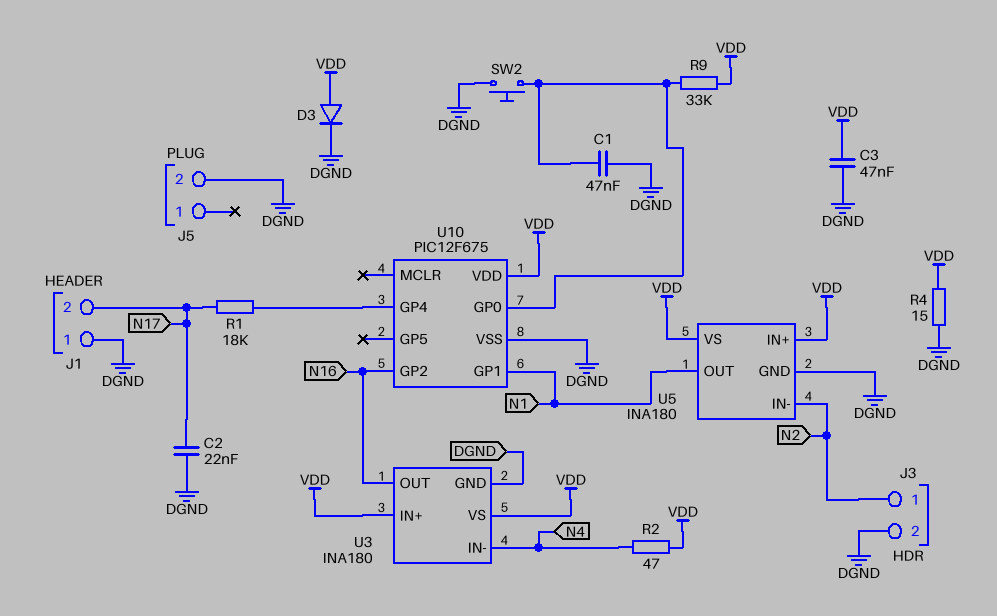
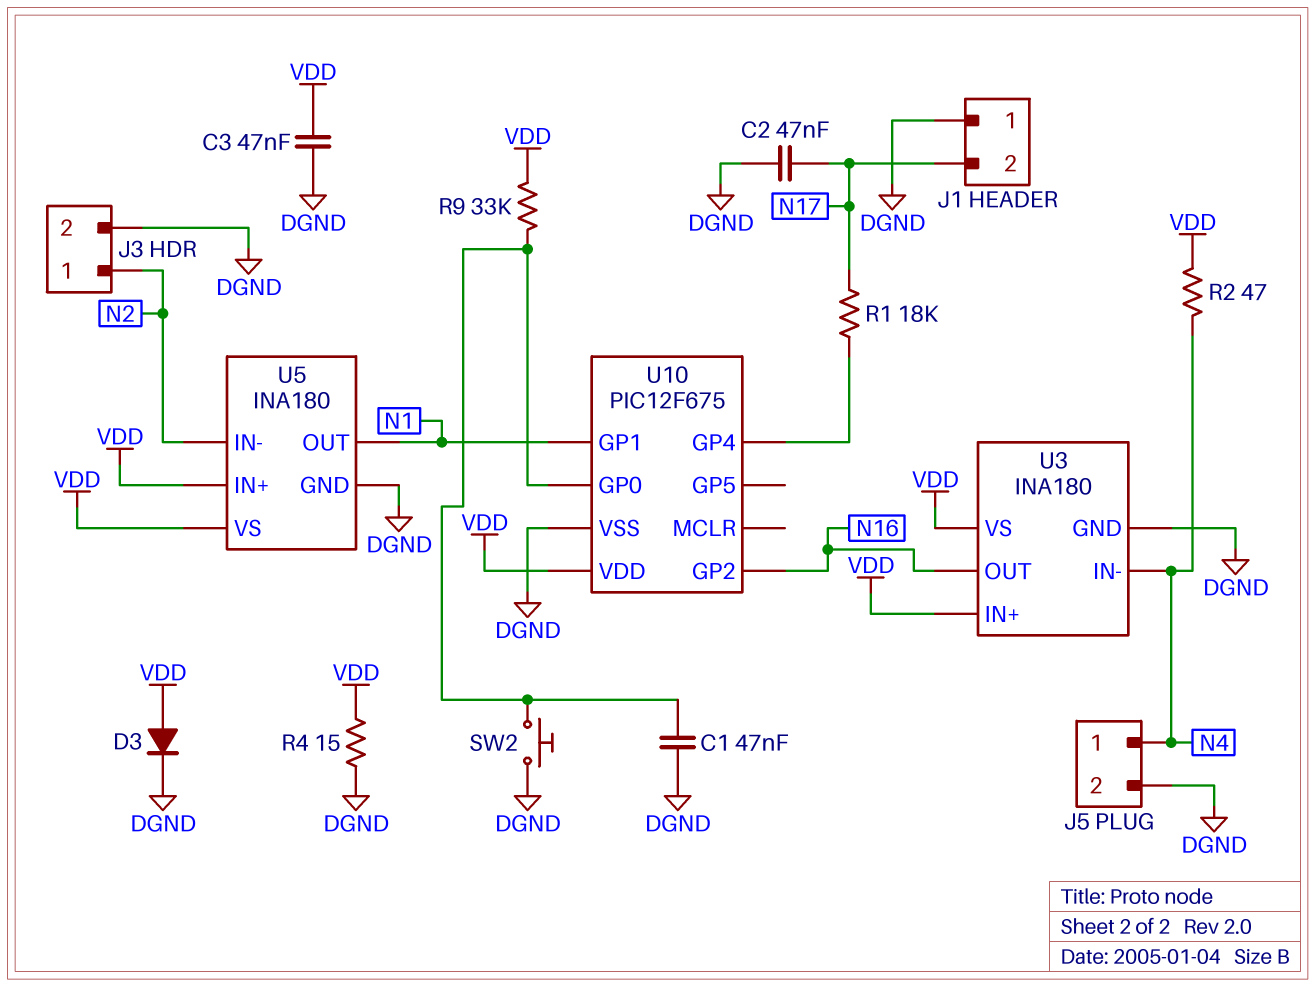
C2: 22nF (DGND, N17) -> 47nF (DGND, N17)
J5 pin 1: none -> N4

